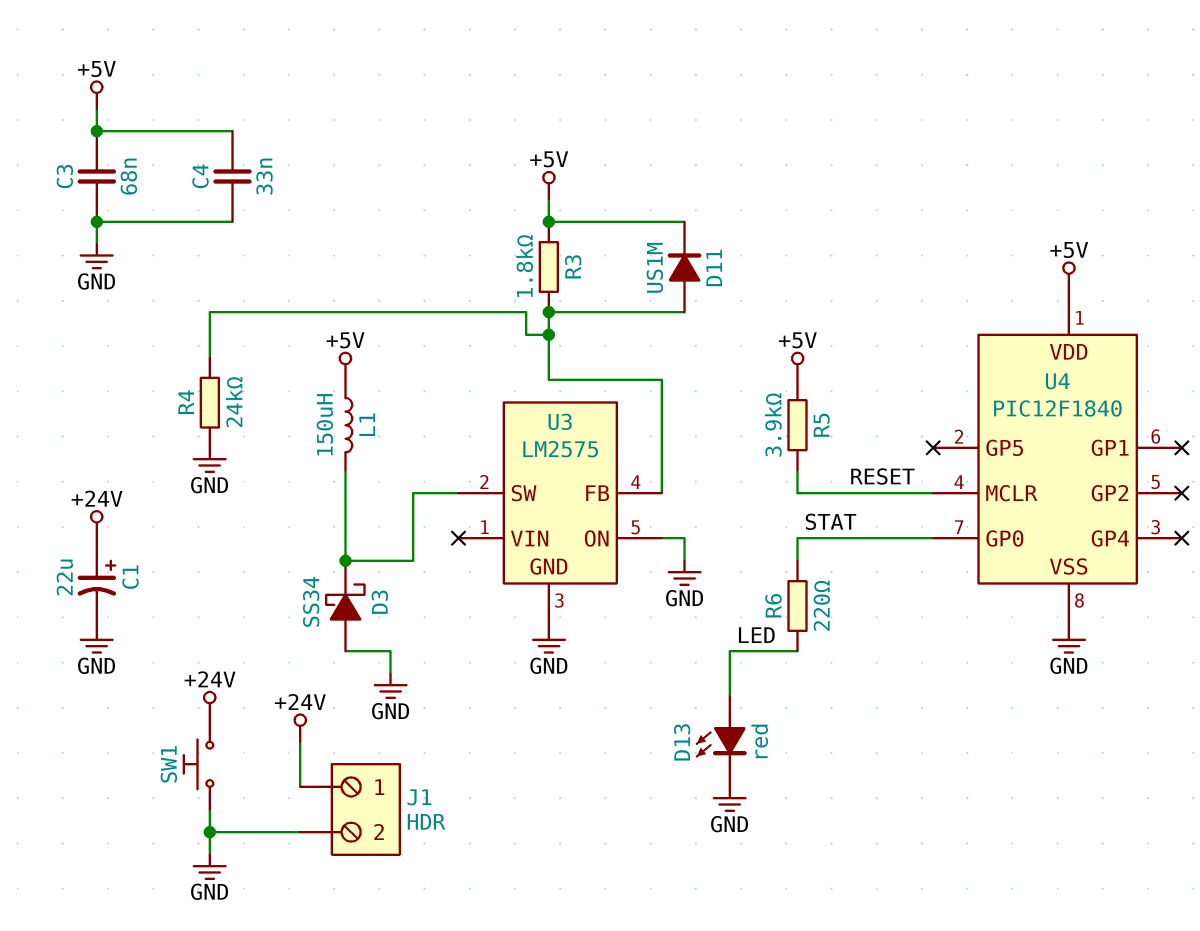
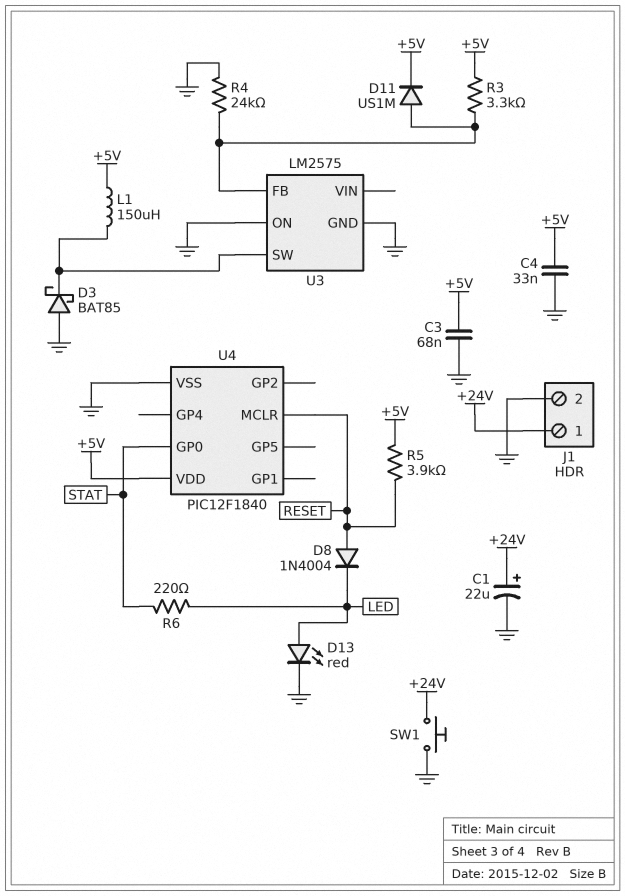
D3: schottky SS34 (A GND, K U3/SW) -> schottky BAT85 (A GND, K U3/SW)
D8: none -> diode 1N4004 (A RESET, K LED)
R3: 1.8k (+5V, U3/FB) -> 3.3k (+5V, U3/FB)

